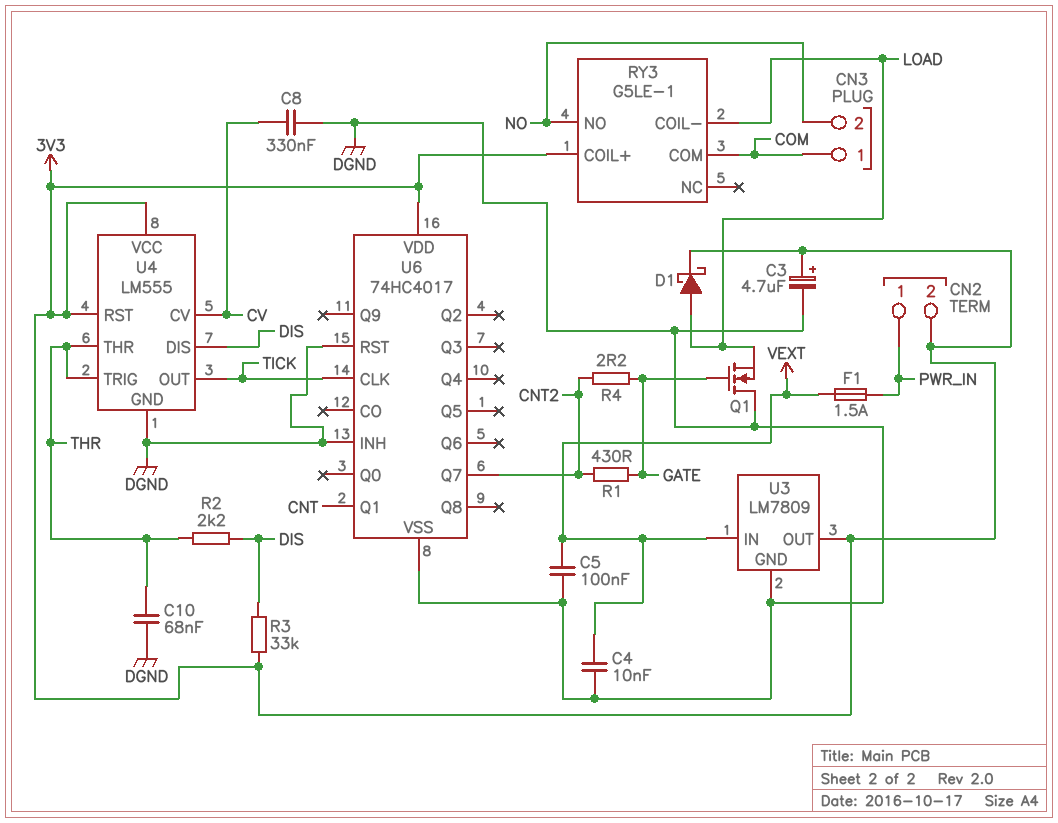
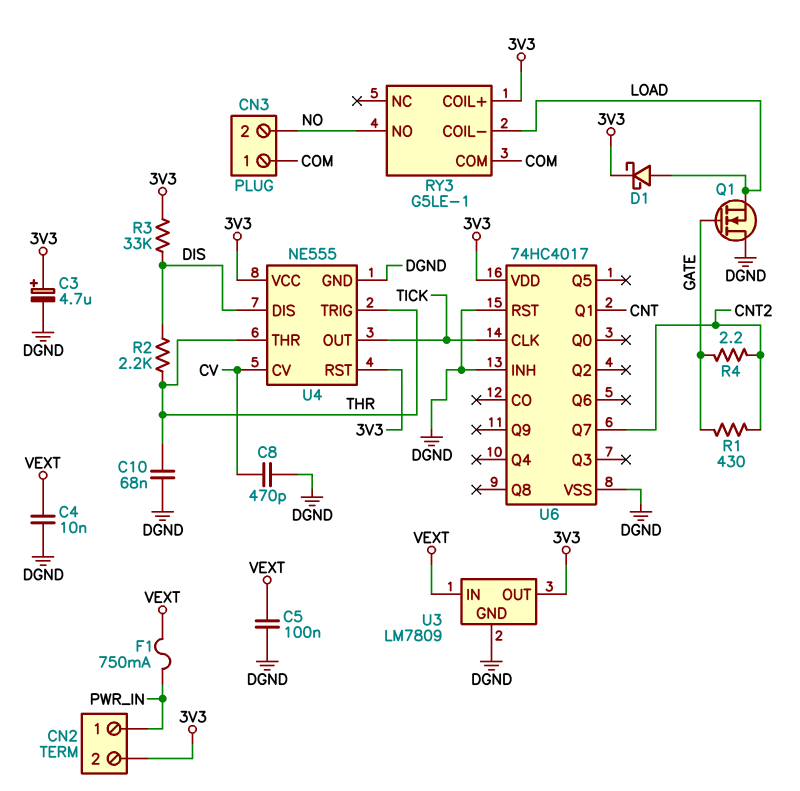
C8: 330nF (CV, DGND) -> 470pF (CV, DGND)
F1: 1.5A (PWR_IN, VEXT) -> 750mA (PWR_IN, VEXT)
U4: LM555 -> NE555

